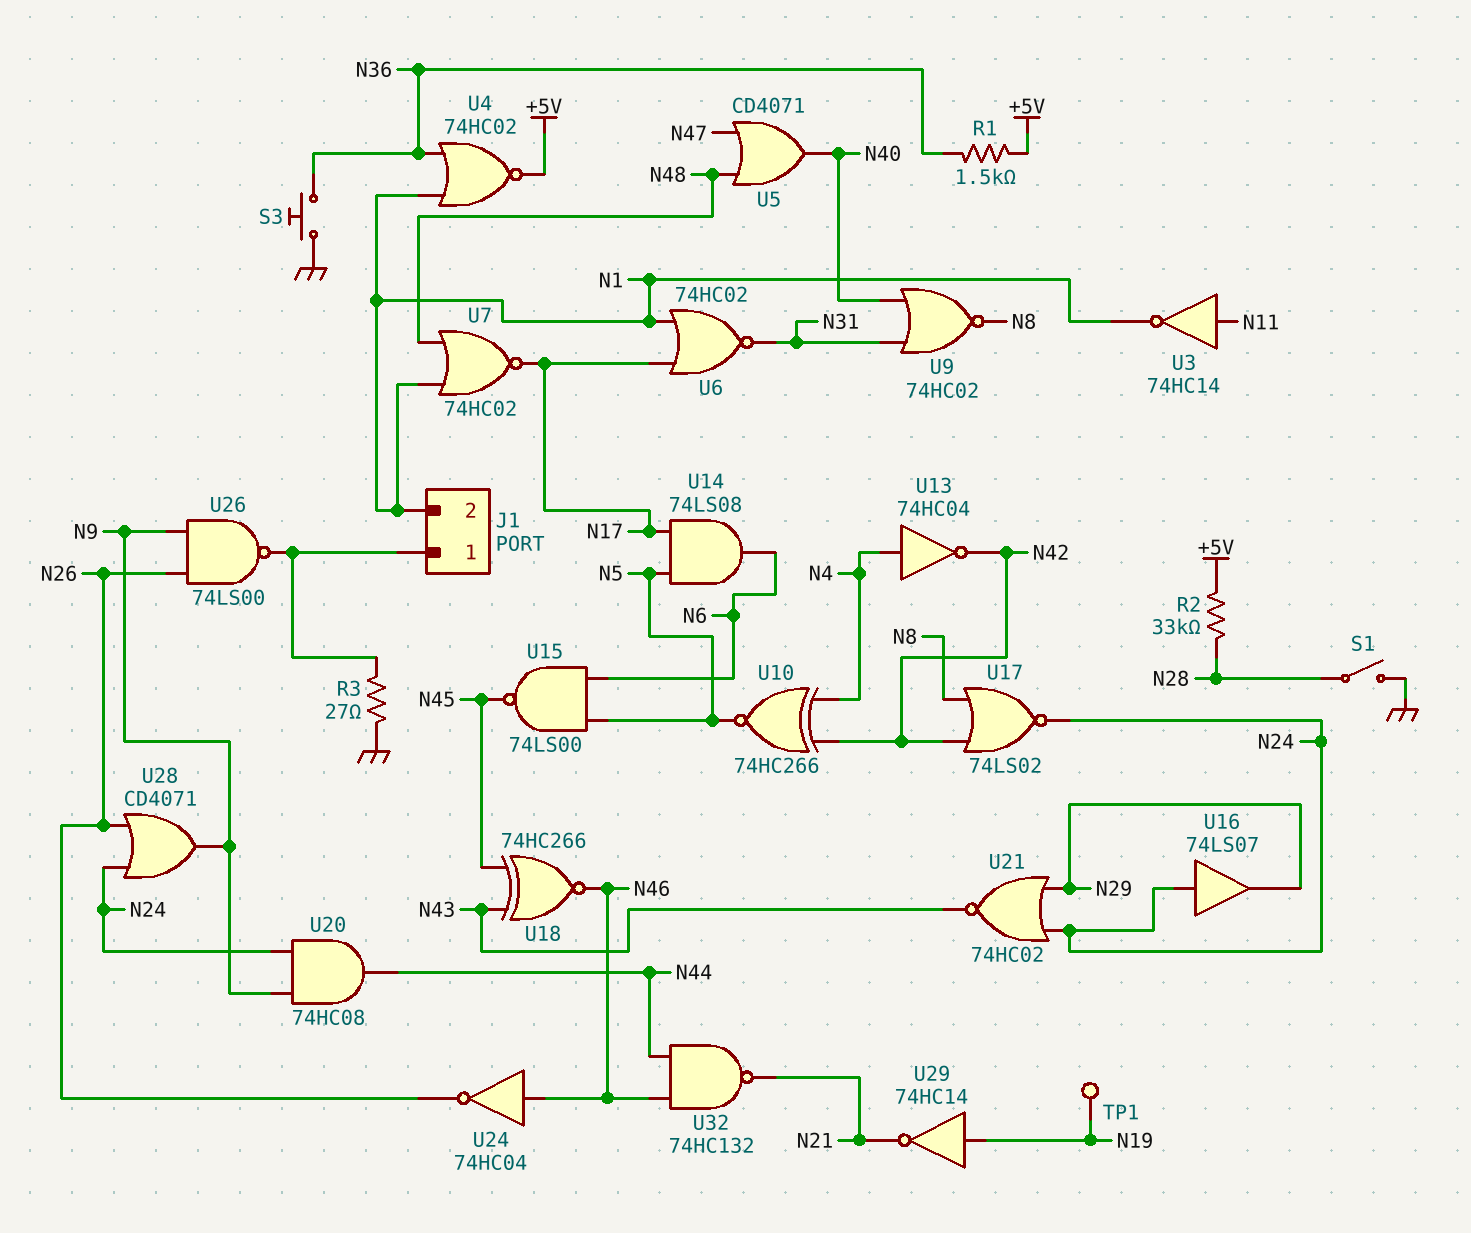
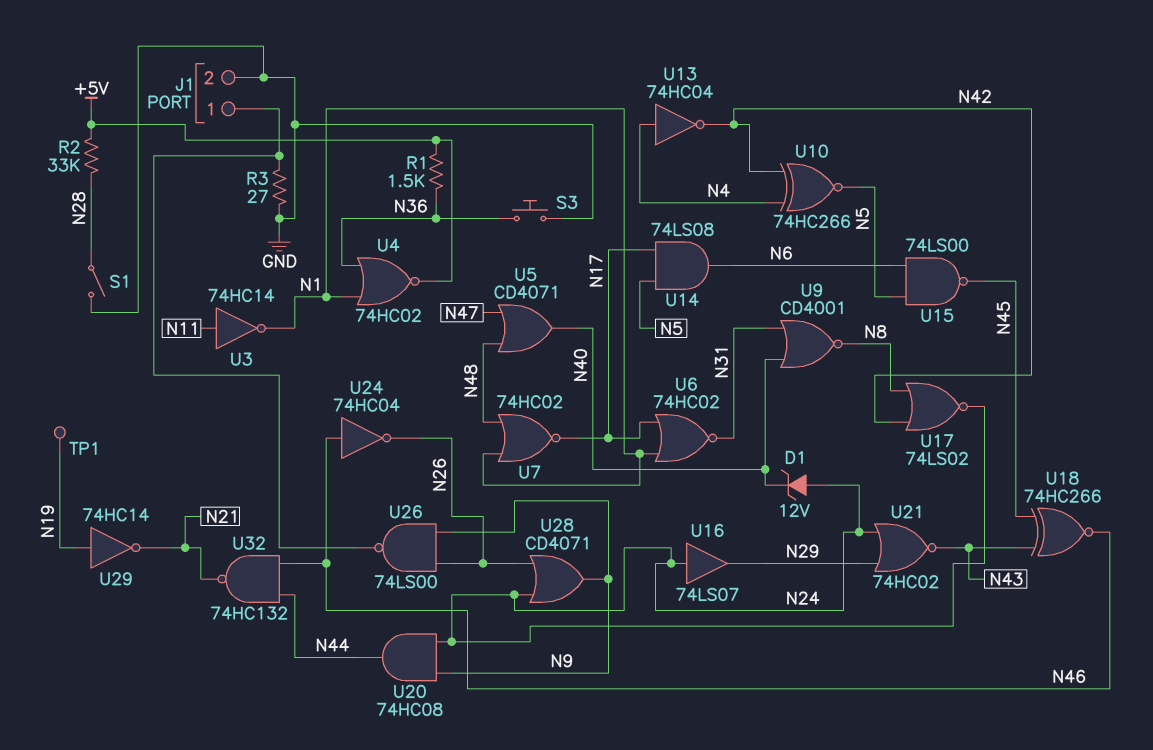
D1: none -> zener 12V (A N24, K N40)
J1 pin 2: N1 -> GND
U9: NOR 74HC02 (in N31, in N40, out N8) -> NOR CD4001 (in N31, in N40, out N8)

